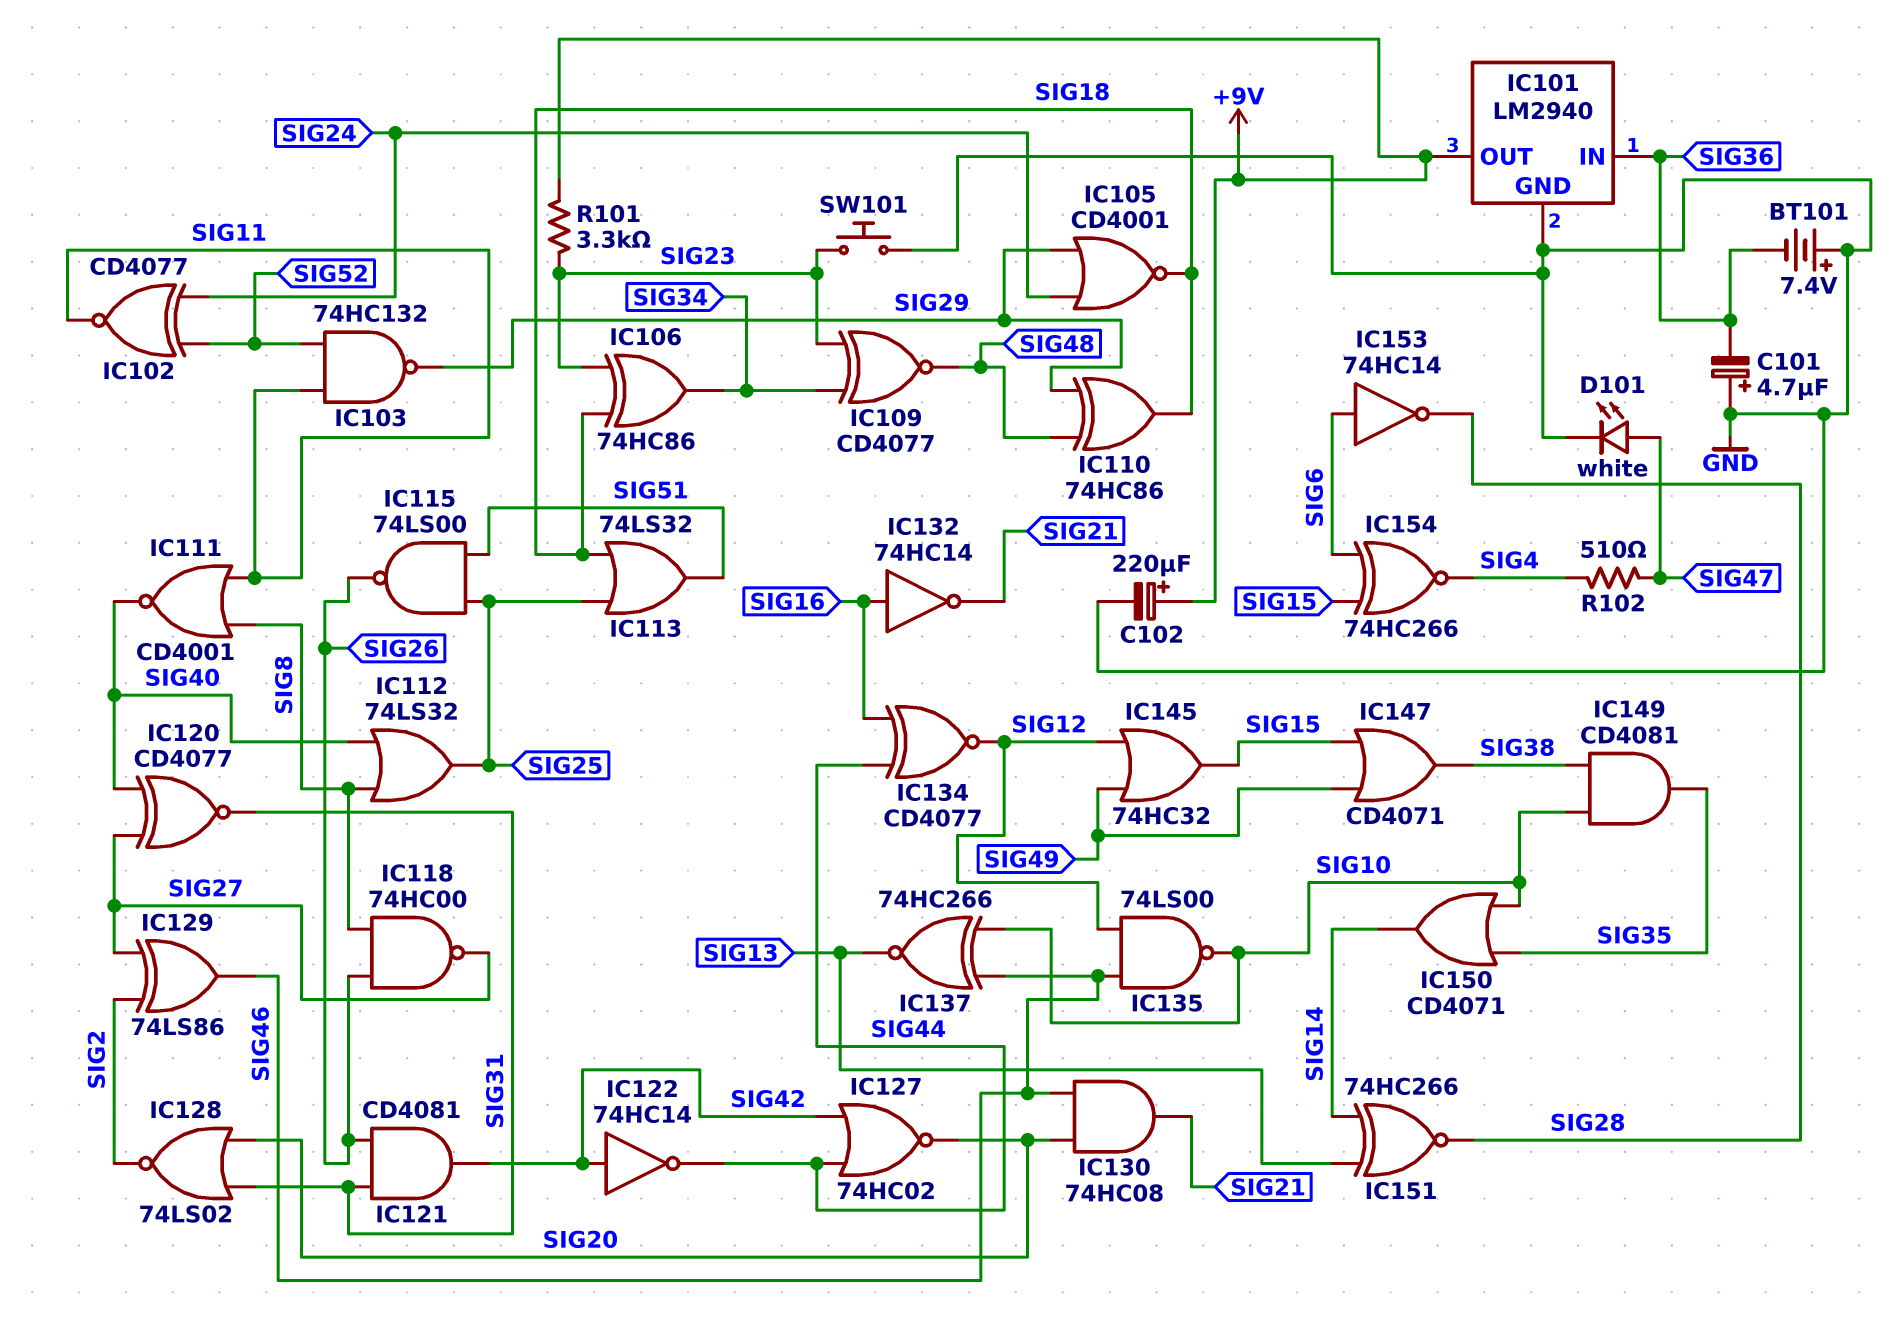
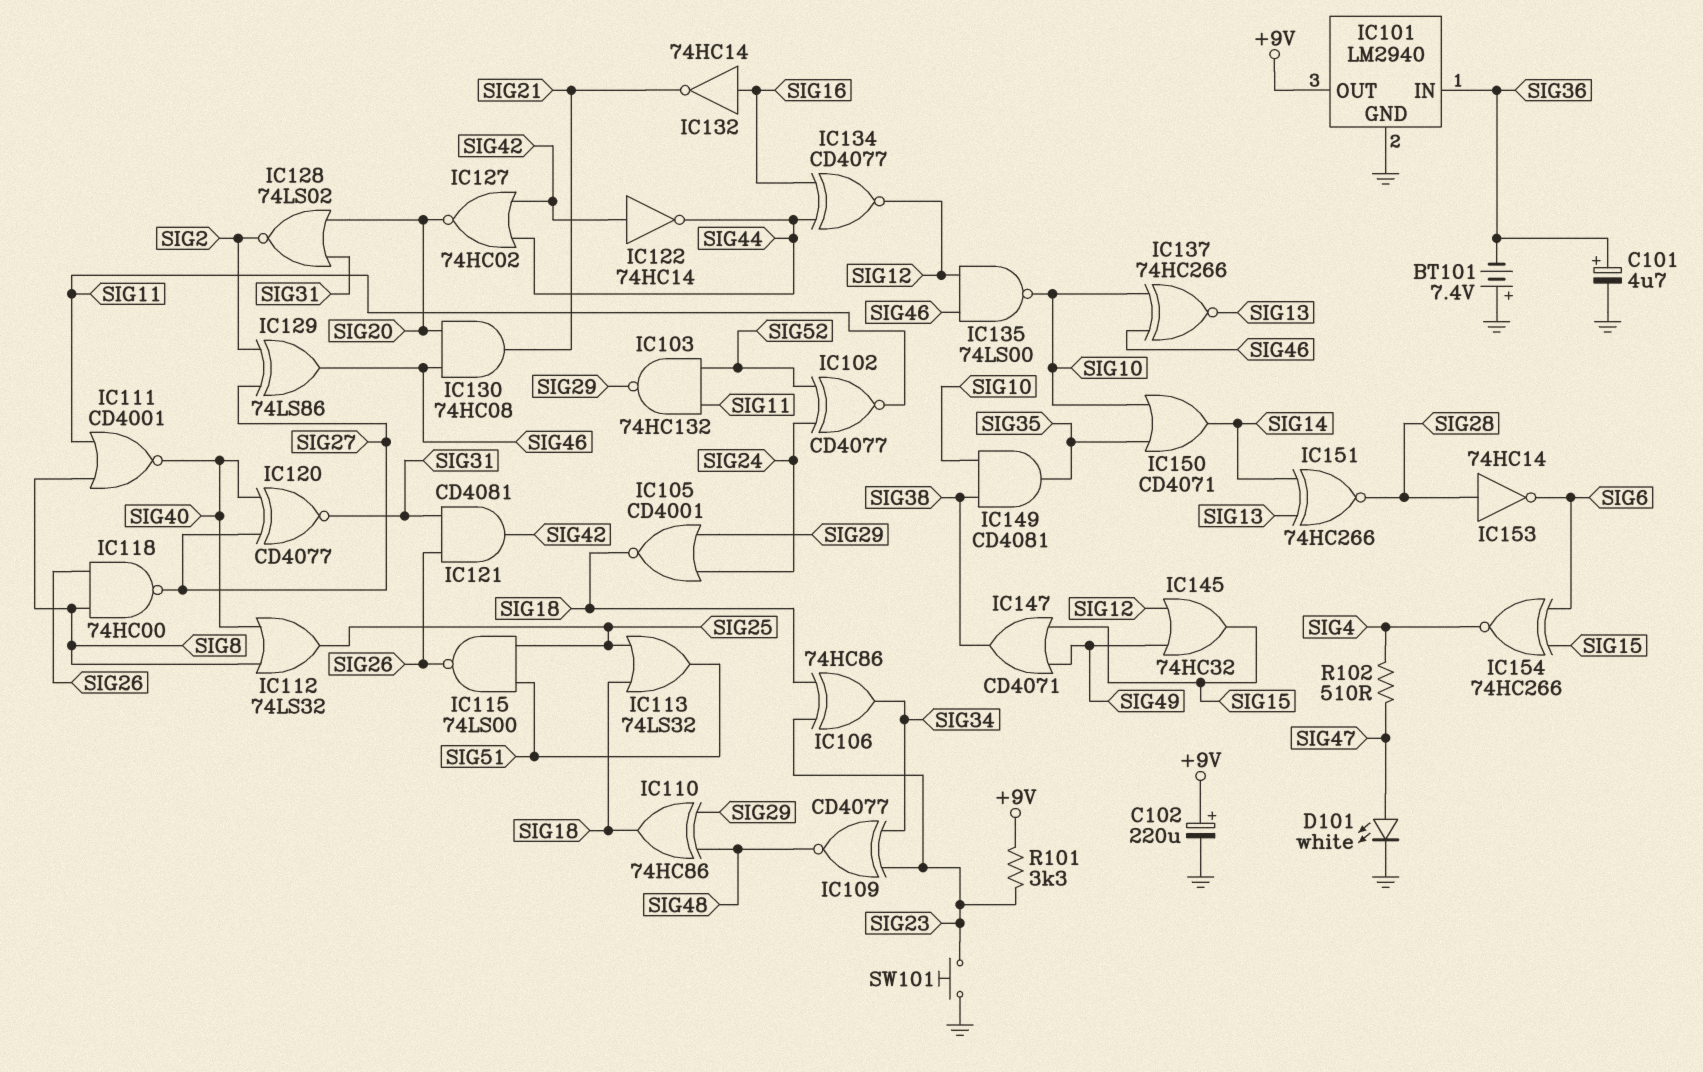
C101: 4.7uF (plus GND, minus SIG36) -> 4.7uF (plus SIG36, minus GND)
IC153: NOT 74HC14 (in SIG6, out SIG28) -> NOT 74HC14 (in SIG28, out SIG6)

